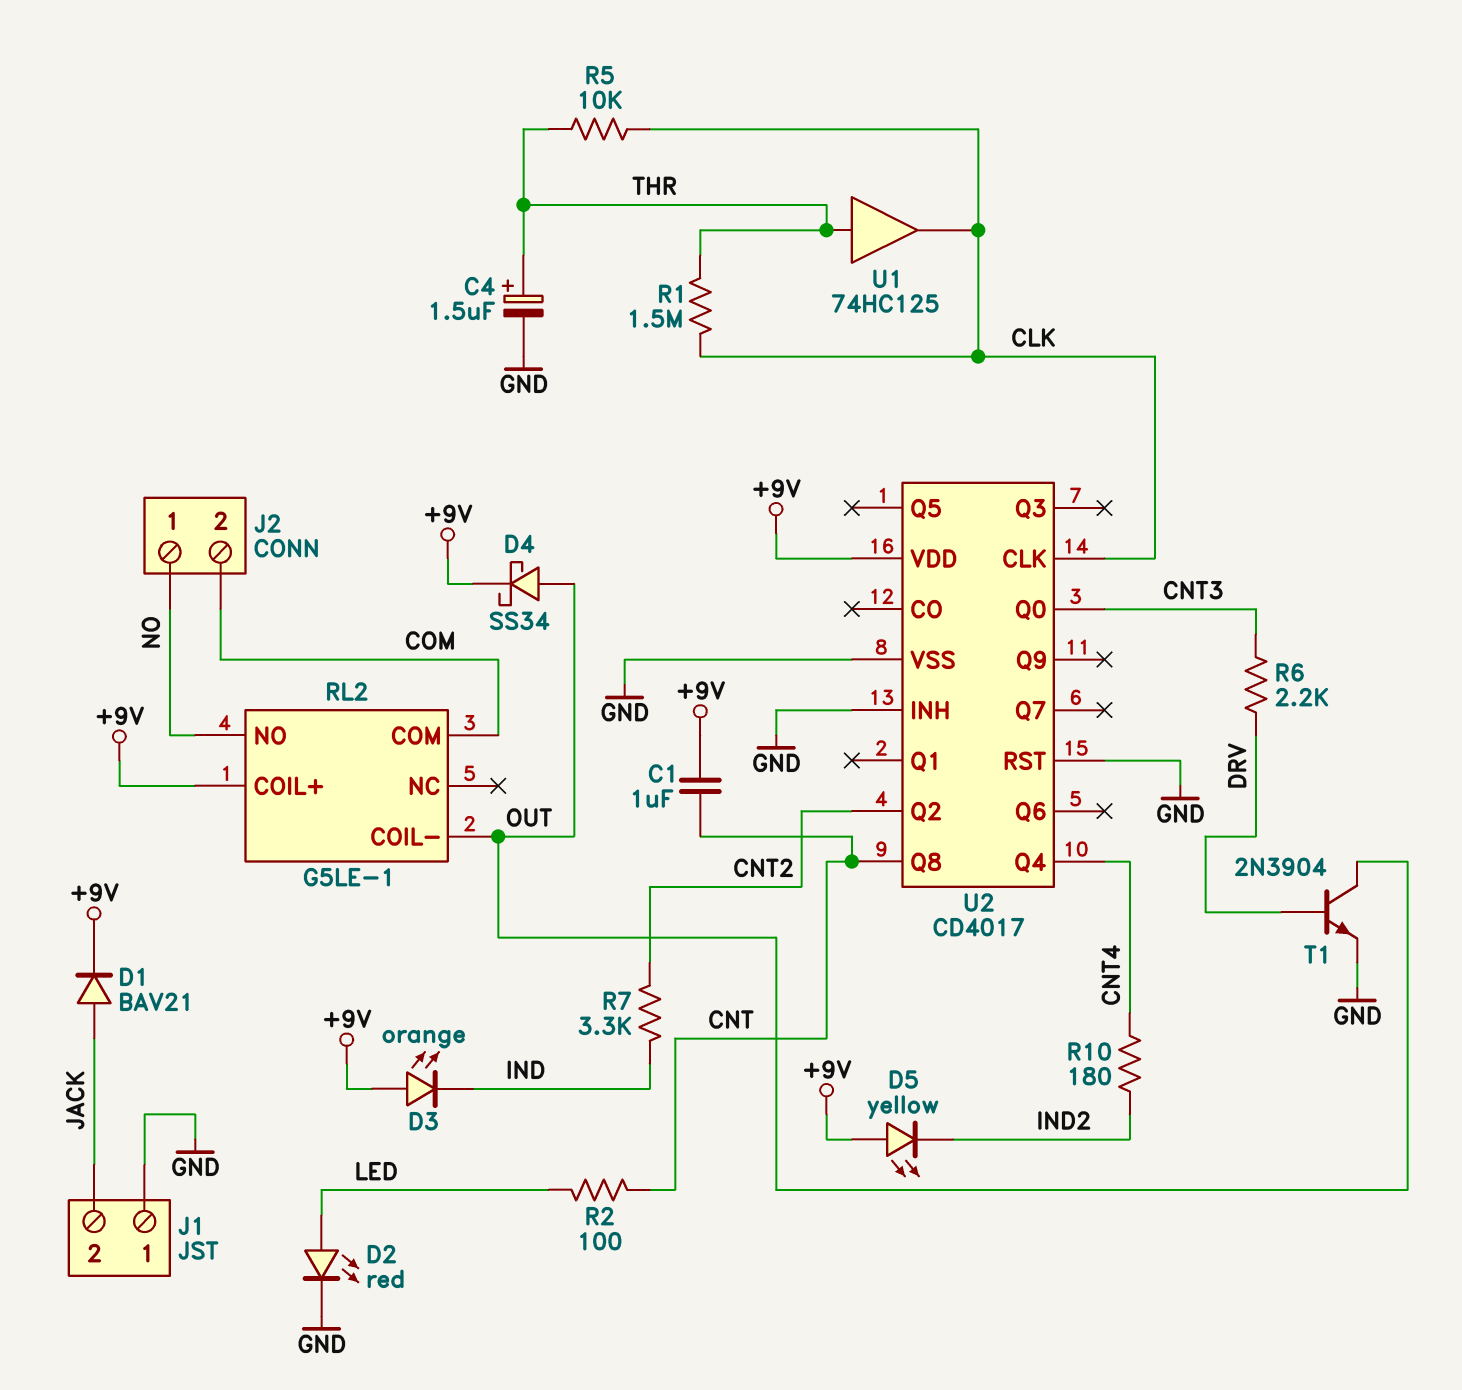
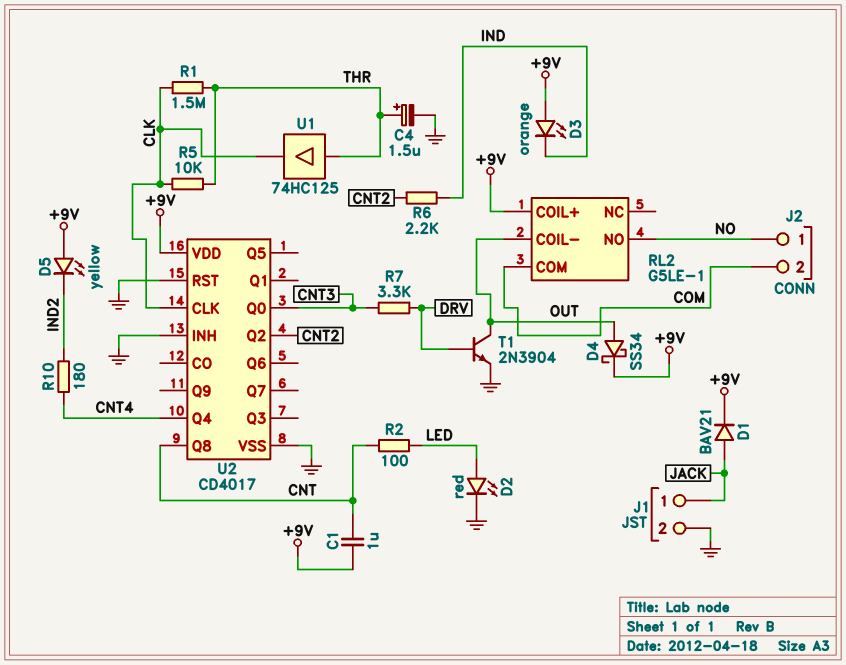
J1 pin 1: GND -> JACK
J1 pin 2: JACK -> GND
R6: 2.2k (CNT3, DRV) -> 2.2k (CNT2, IND)
R7: 3.3k (CNT2, IND) -> 3.3k (CNT3, DRV)

